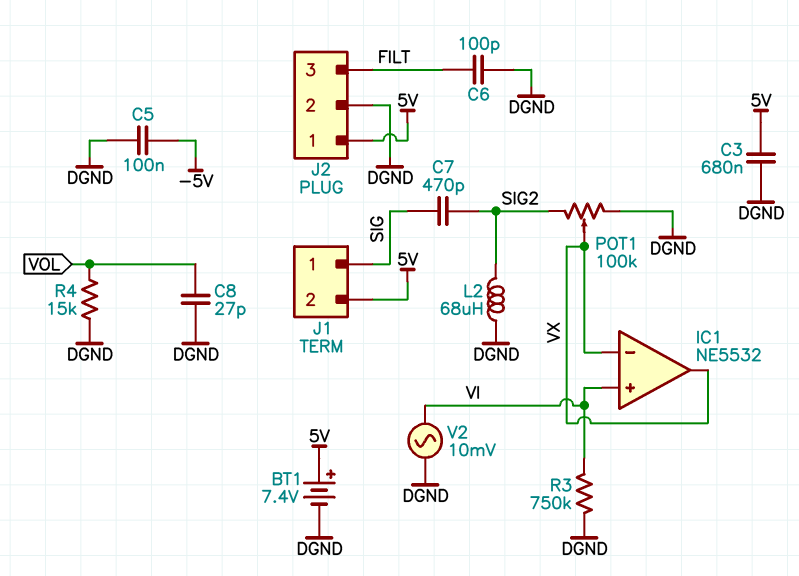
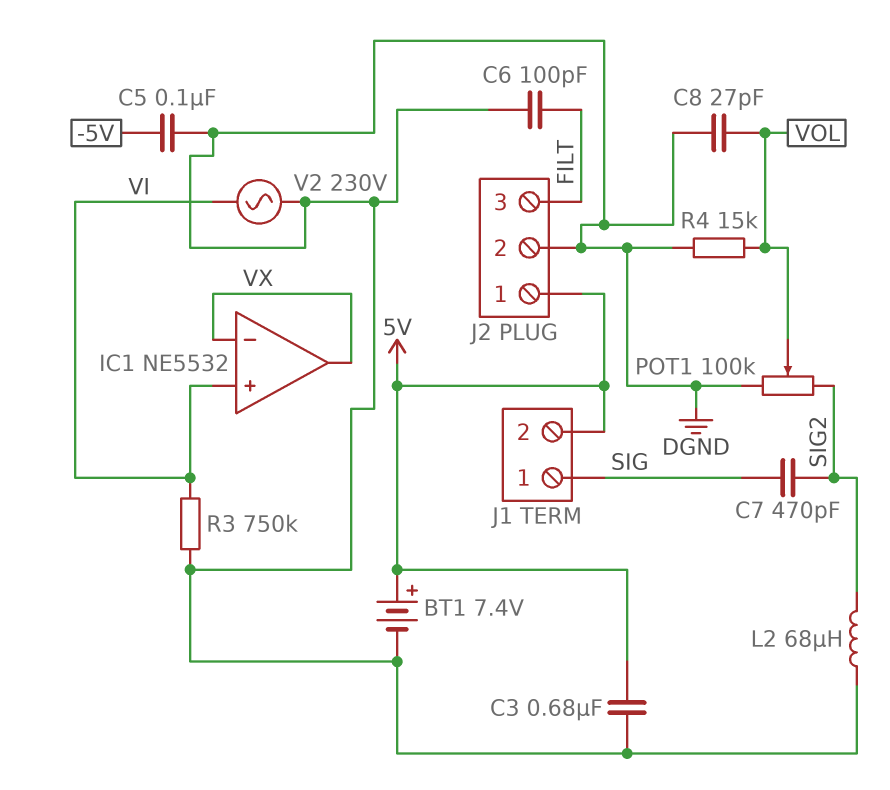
POT1: 100k (DGND, SIG2, wiper VX) -> 100k (DGND, SIG2, wiper VOL)
V2: AC 10mV (DGND, VI) -> AC 230V (DGND, VI)

